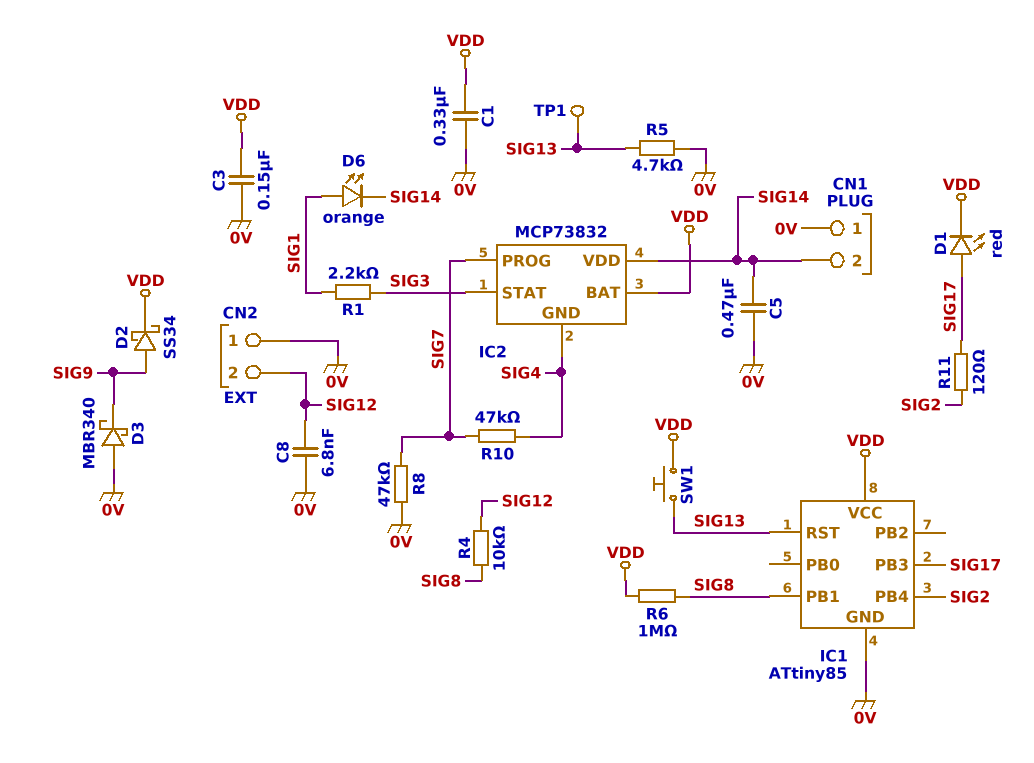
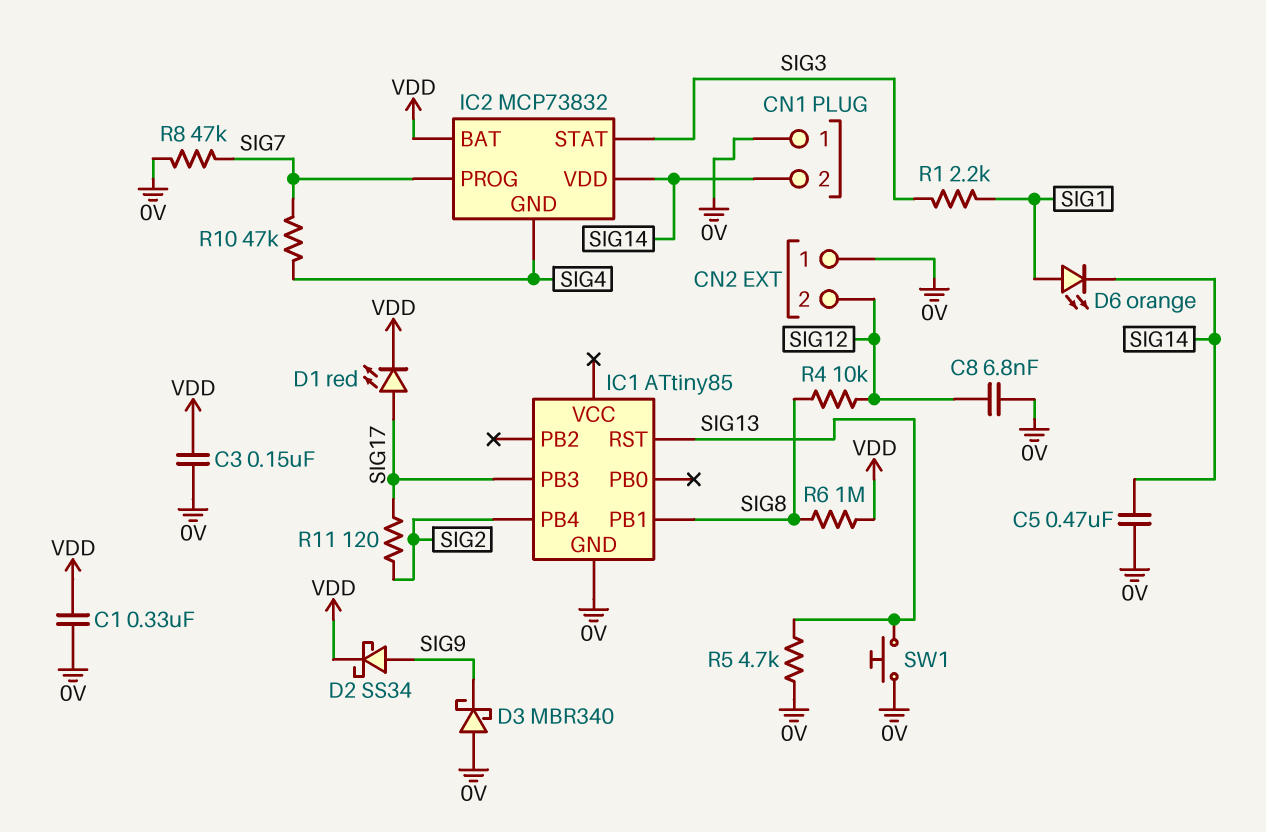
IC1 pin VCC: VDD -> none
SW1: button (SIG13, VDD) -> button (0V, SIG13)
TP1: test point (SIG13) -> none

